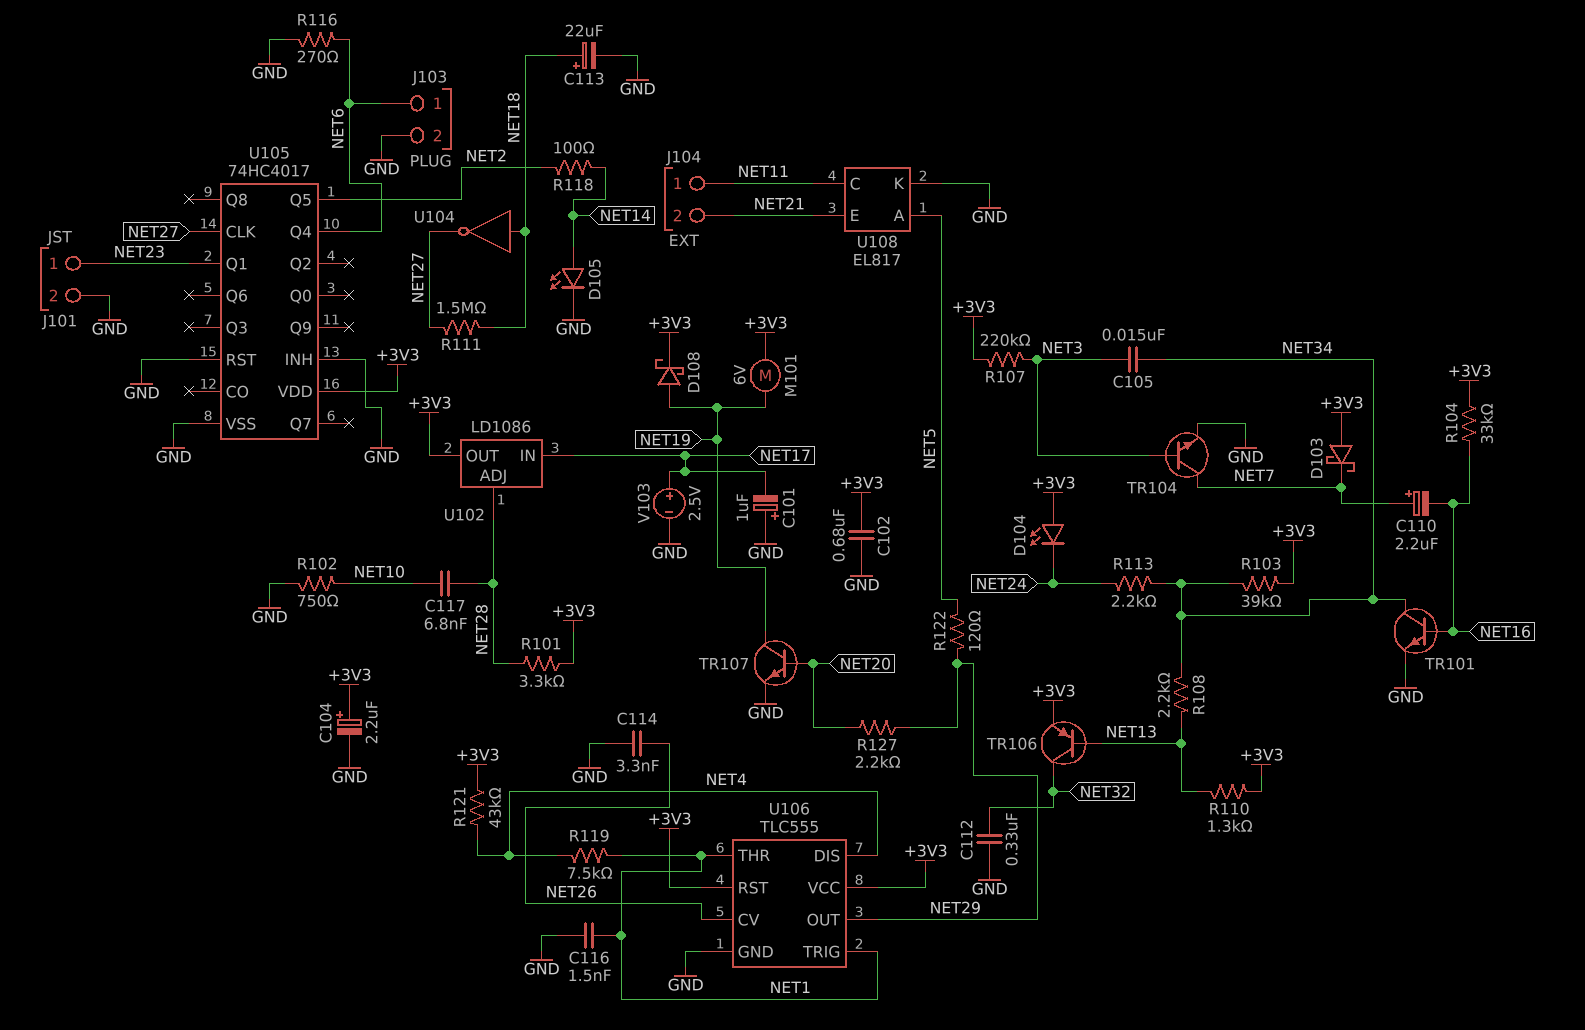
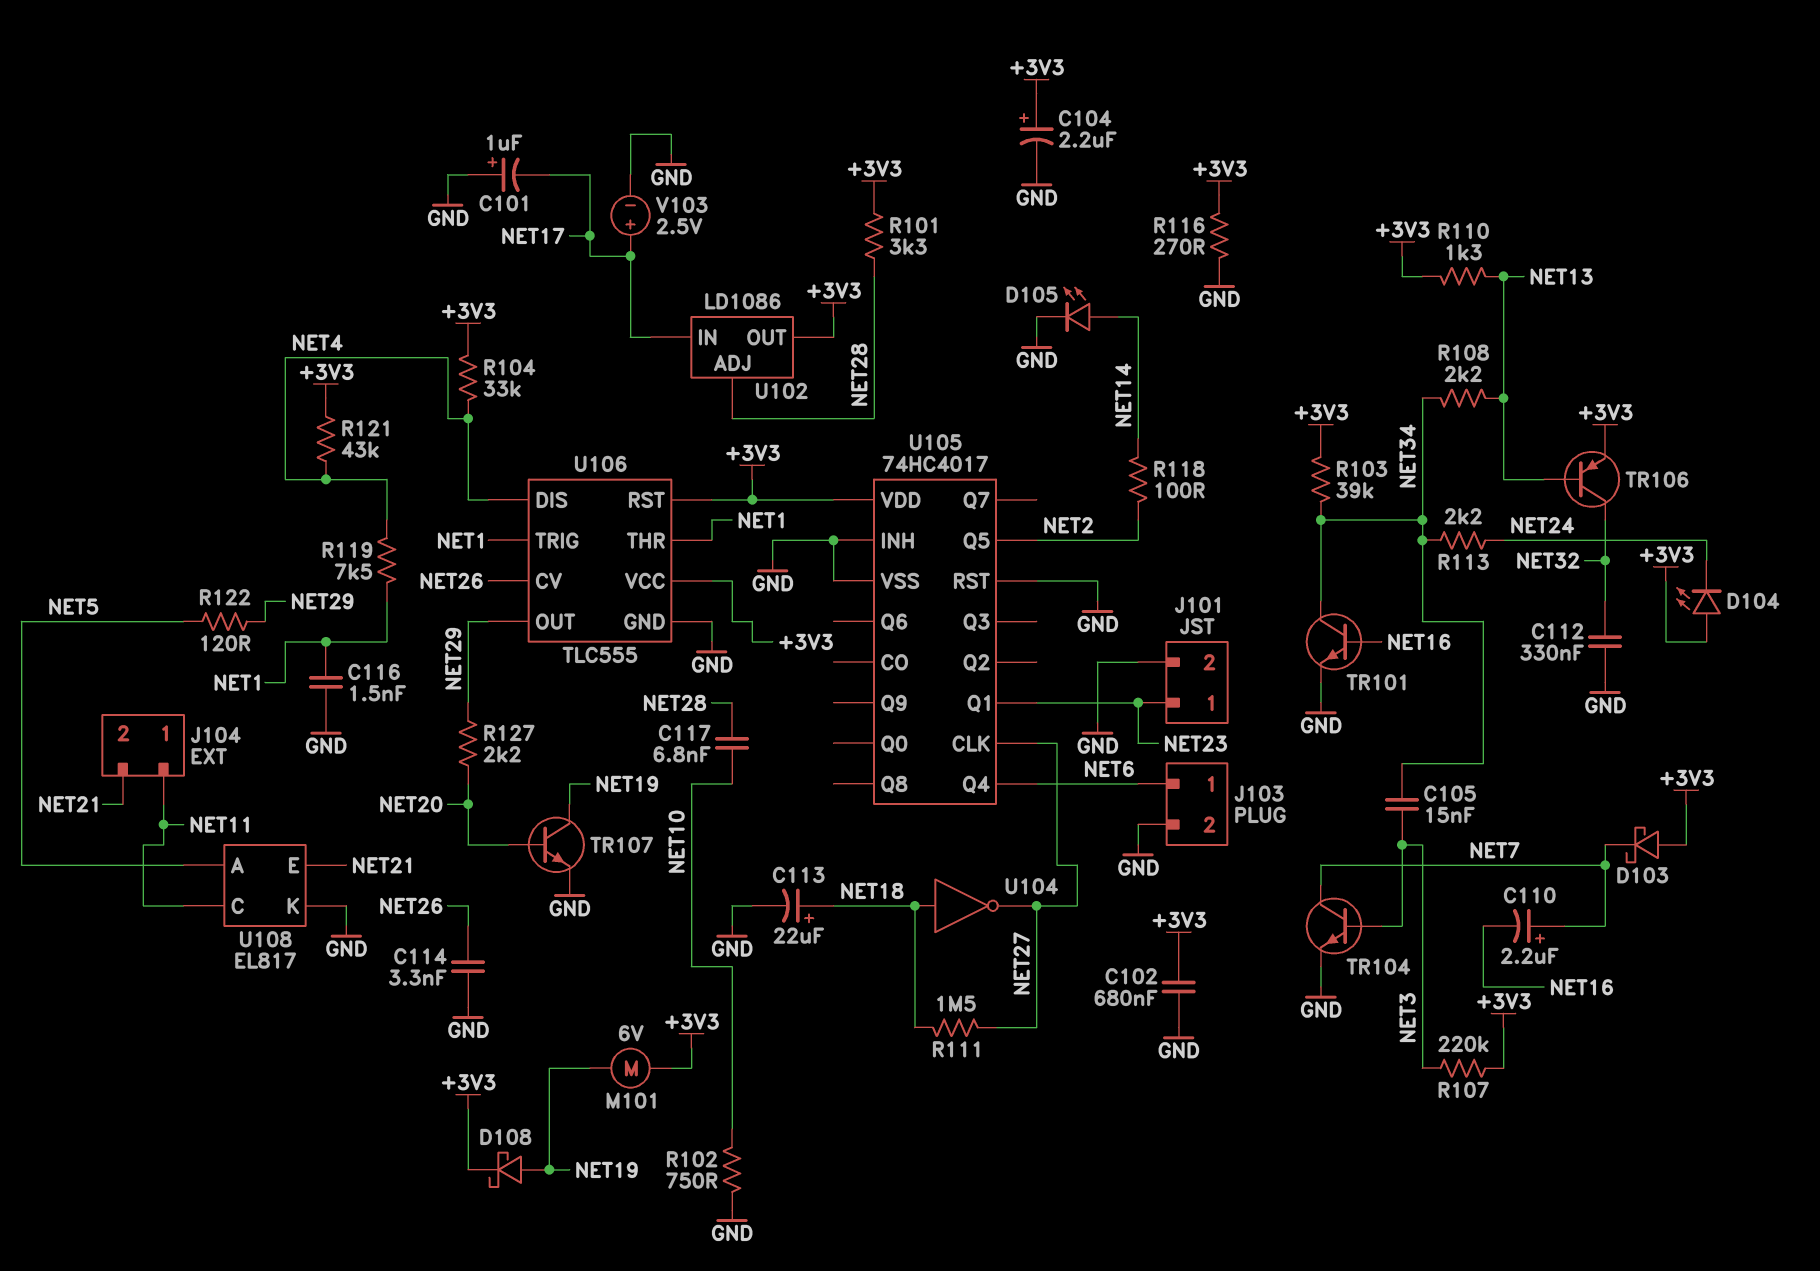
R104: 33k (+3V3, NET16) -> 33k (+3V3, NET4)
R116: 270 (GND, NET6) -> 270 (+3V3, GND)

